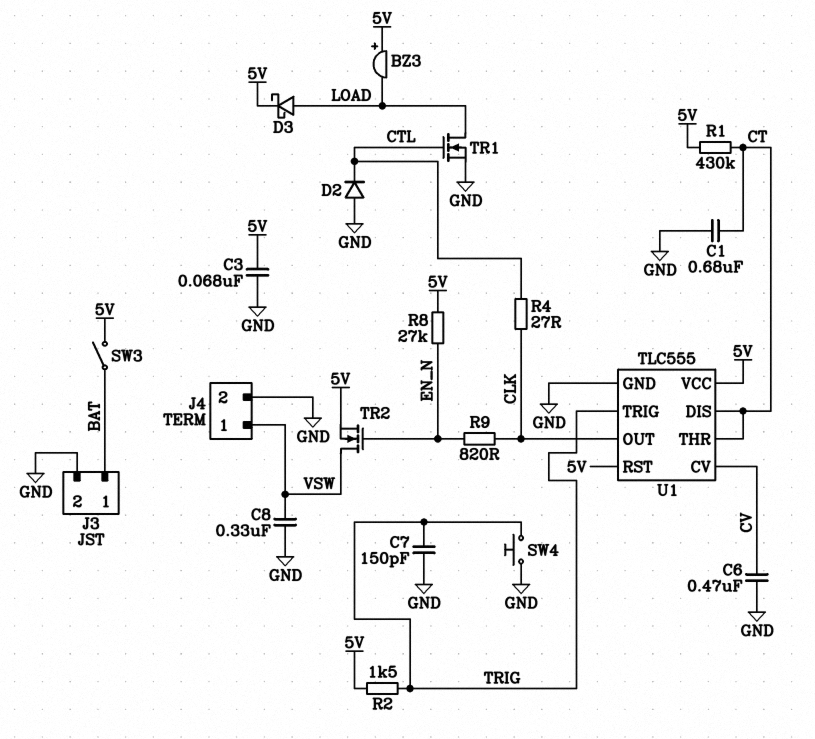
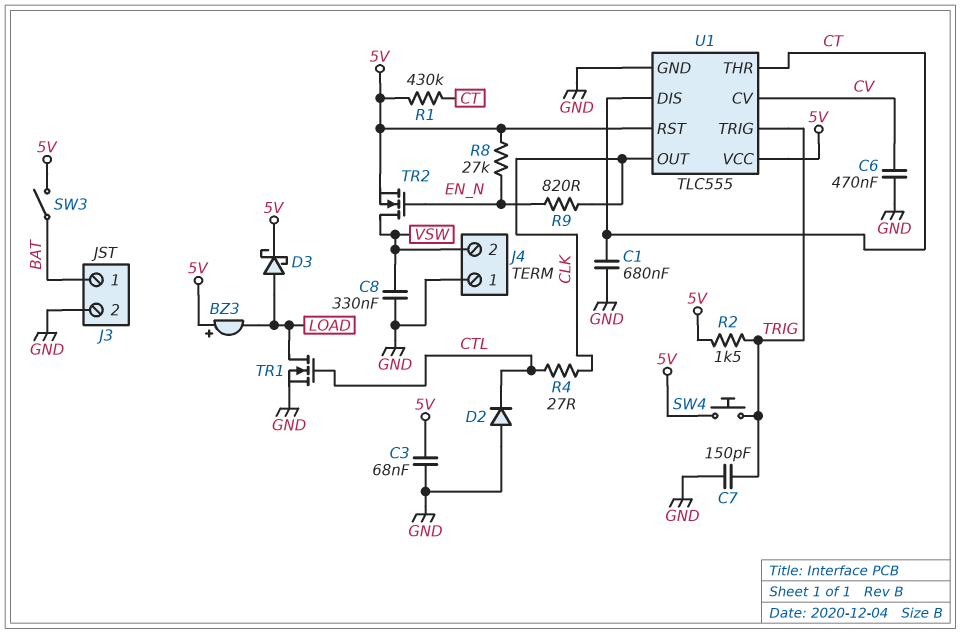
J4 pin 1: VSW -> GND
J4 pin 2: GND -> VSW
SW4: button (GND, TRIG) -> button (5V, TRIG)

